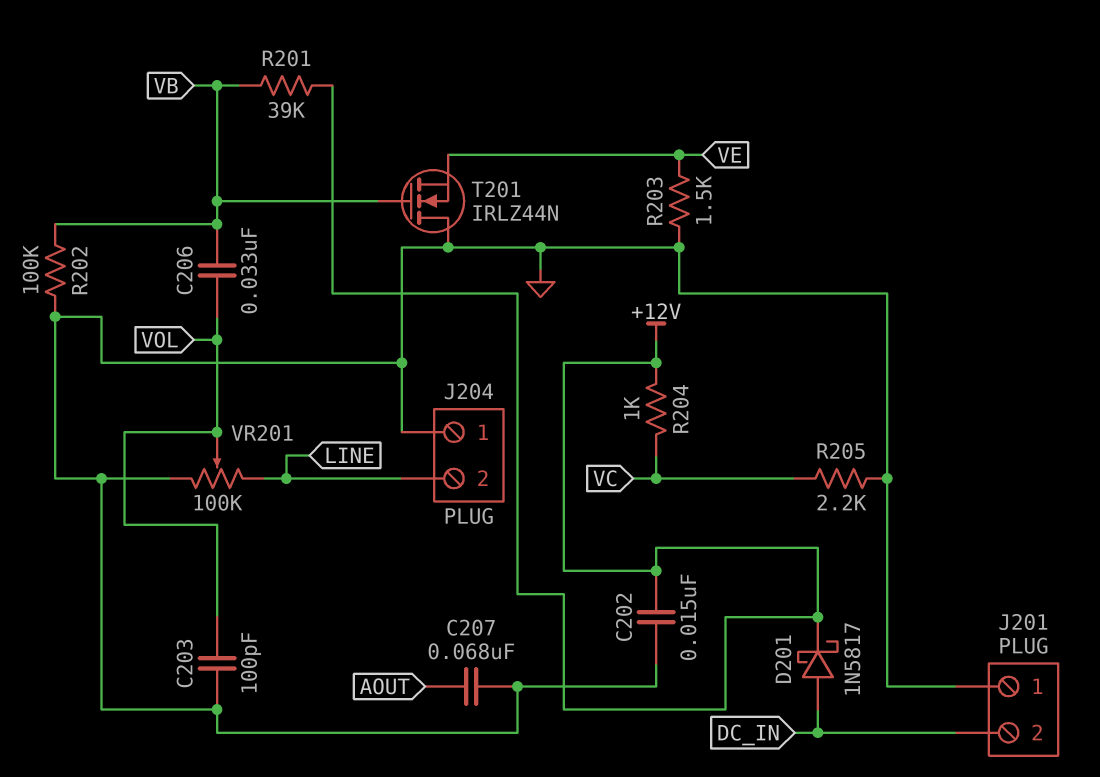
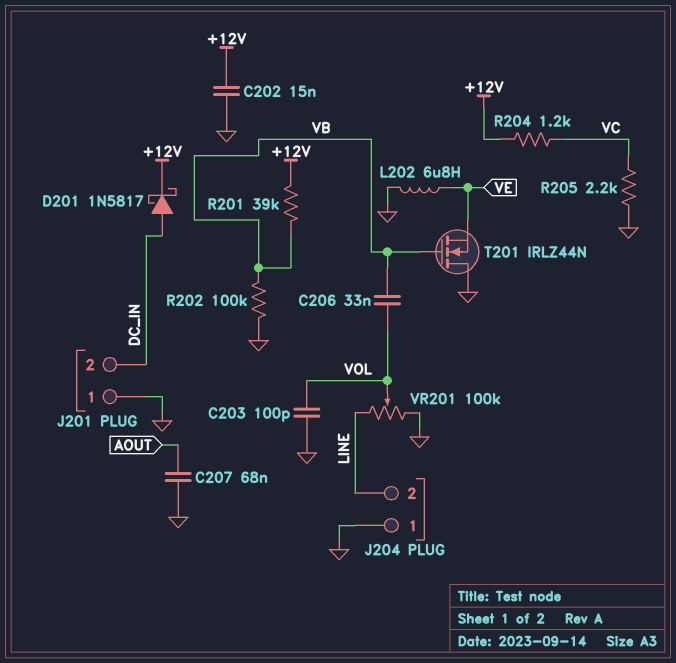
L202: none -> 6.8uH (GND, VE)
R203: 1.5k (GND, VE) -> none
R204: 1k (+12V, VC) -> 1.2k (+12V, VC)

